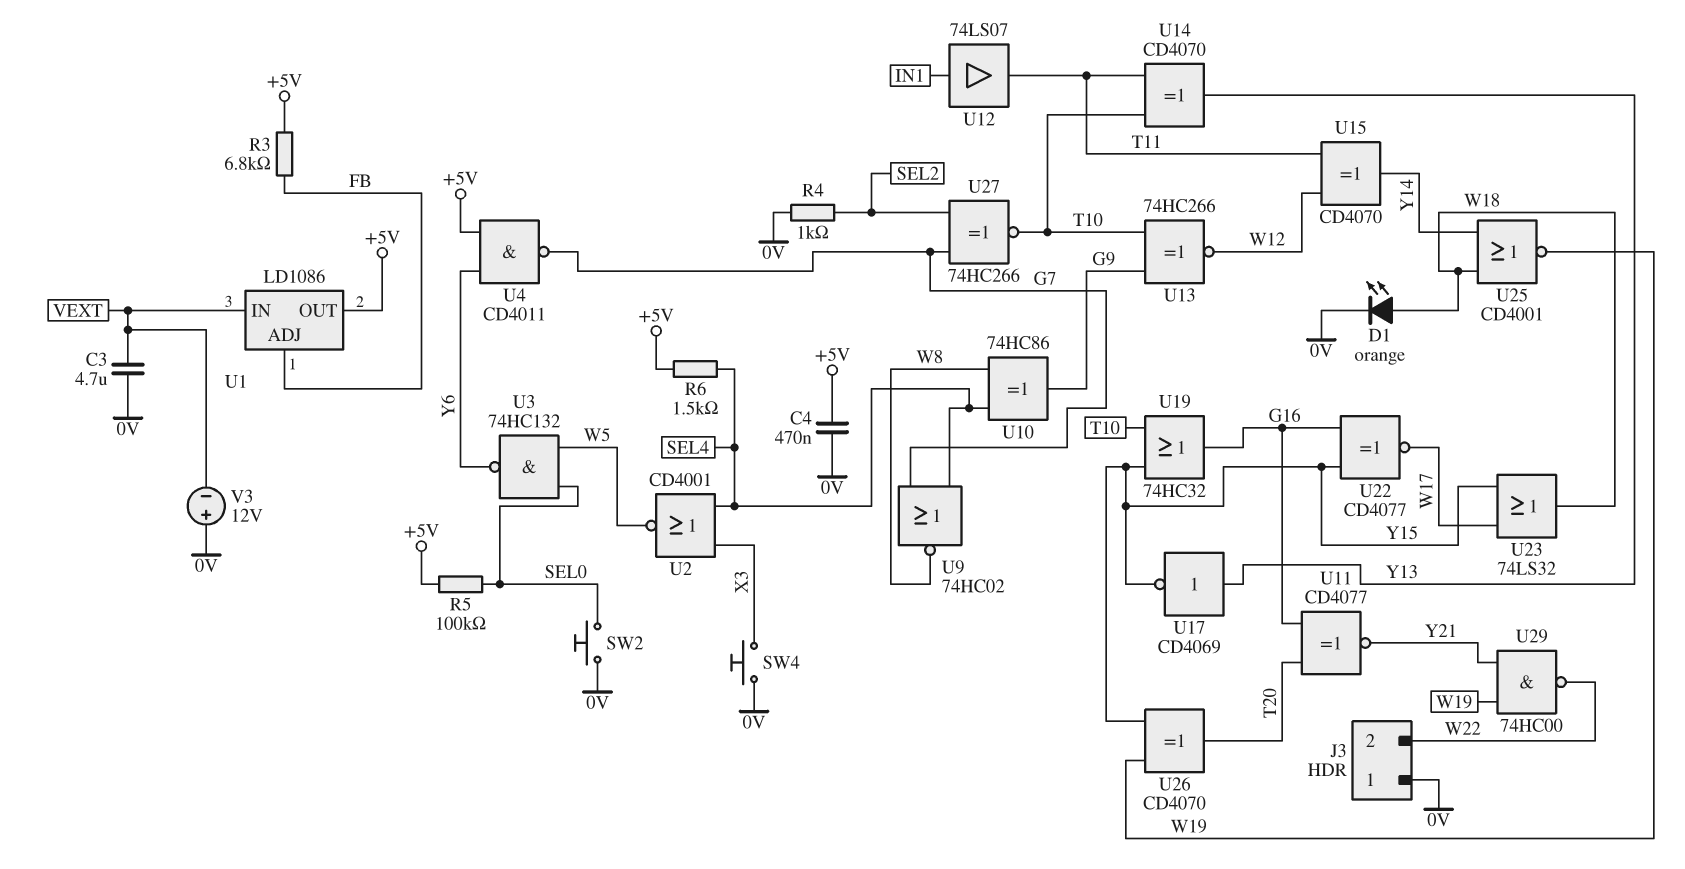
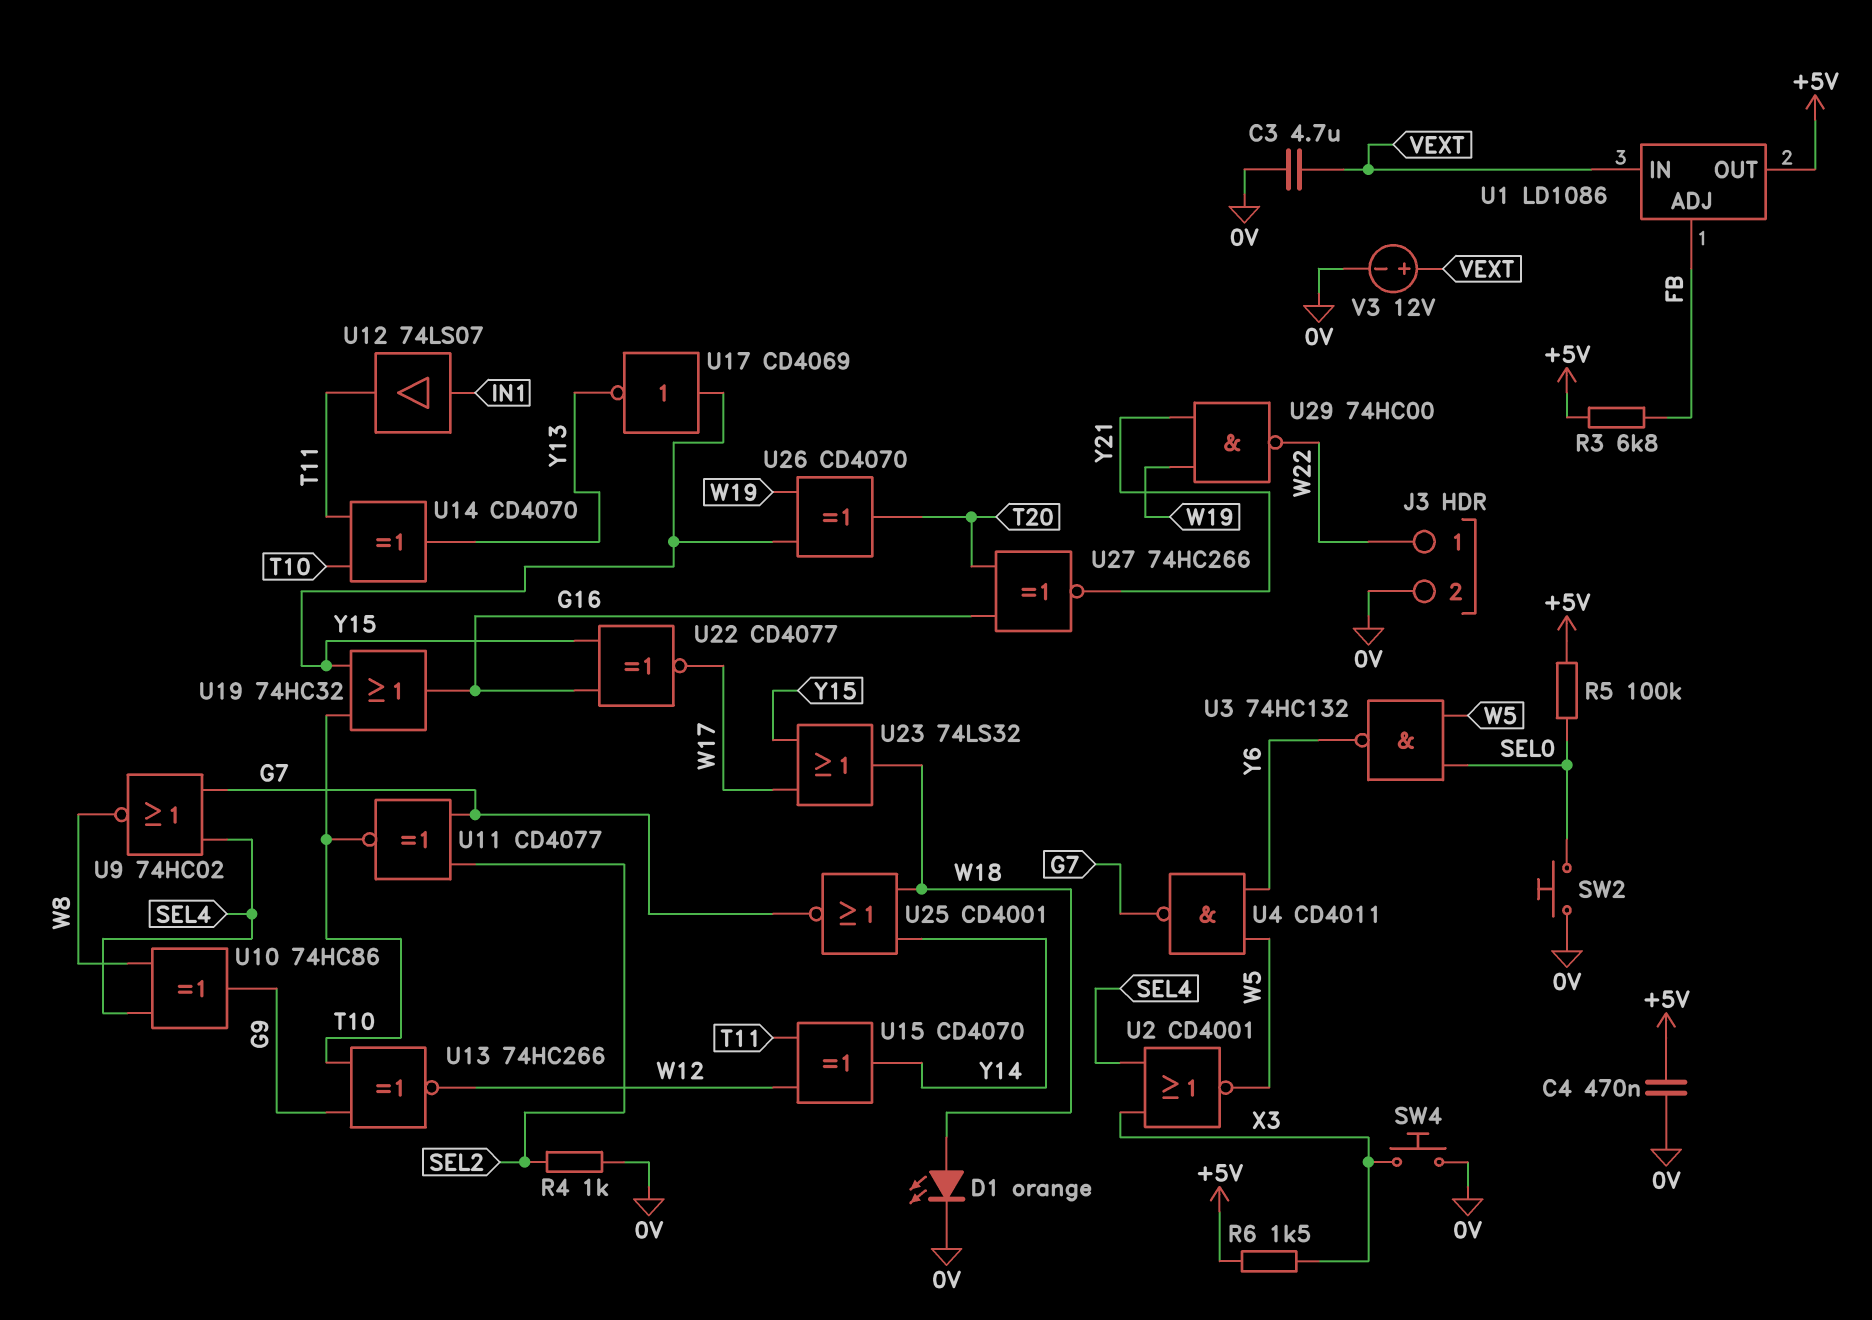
J3 pin 1: 0V -> W22
J3 pin 2: W22 -> 0V
R6: 1.5k (+5V, SEL4) -> 1.5k (+5V, X3)
U4: NAND CD4011 (in +5V, in Y6, out G7) -> NAND CD4011 (in W5, in Y6, out G7)
U11: XNOR CD4077 (in G16, in T20, out Y21) -> XNOR CD4077 (in G7, in SEL2, out T10)
U17: NOT CD4069 (in Y13, out Y15) -> NOT CD4069 (in Y15, out Y13)
U25: NOR CD4001 (in W18, in Y14, out W19) -> NOR CD4001 (in W18, in Y14, out G7)
U27: XNOR 74HC266 (in G7, in SEL2, out T10) -> XNOR 74HC266 (in G16, in T20, out Y21)
V3: 12V (plus 0V, minus VEXT) -> 12V (plus VEXT, minus 0V)

